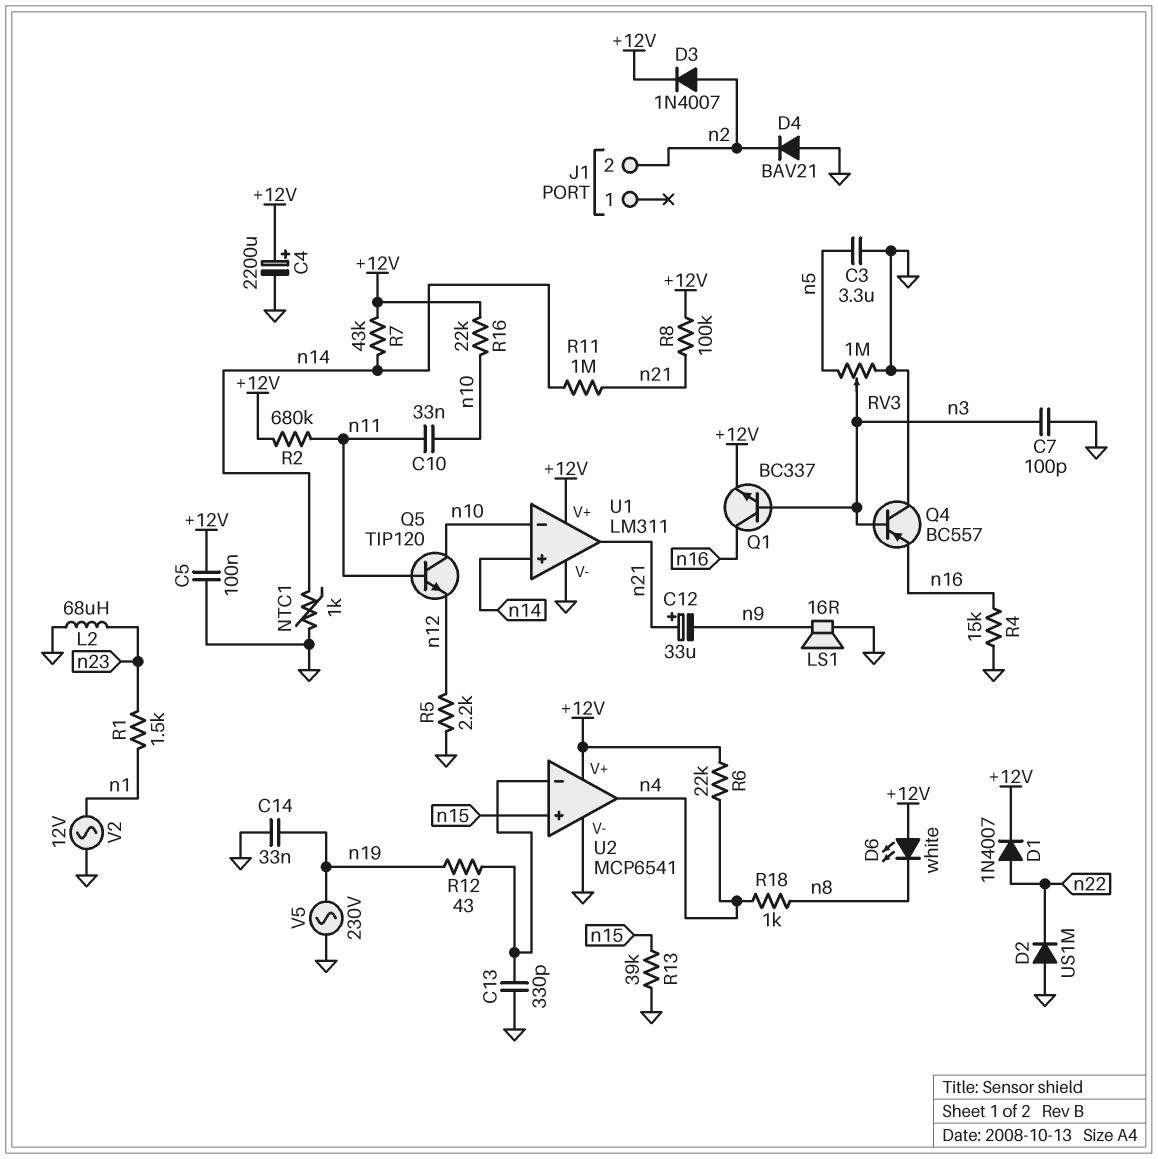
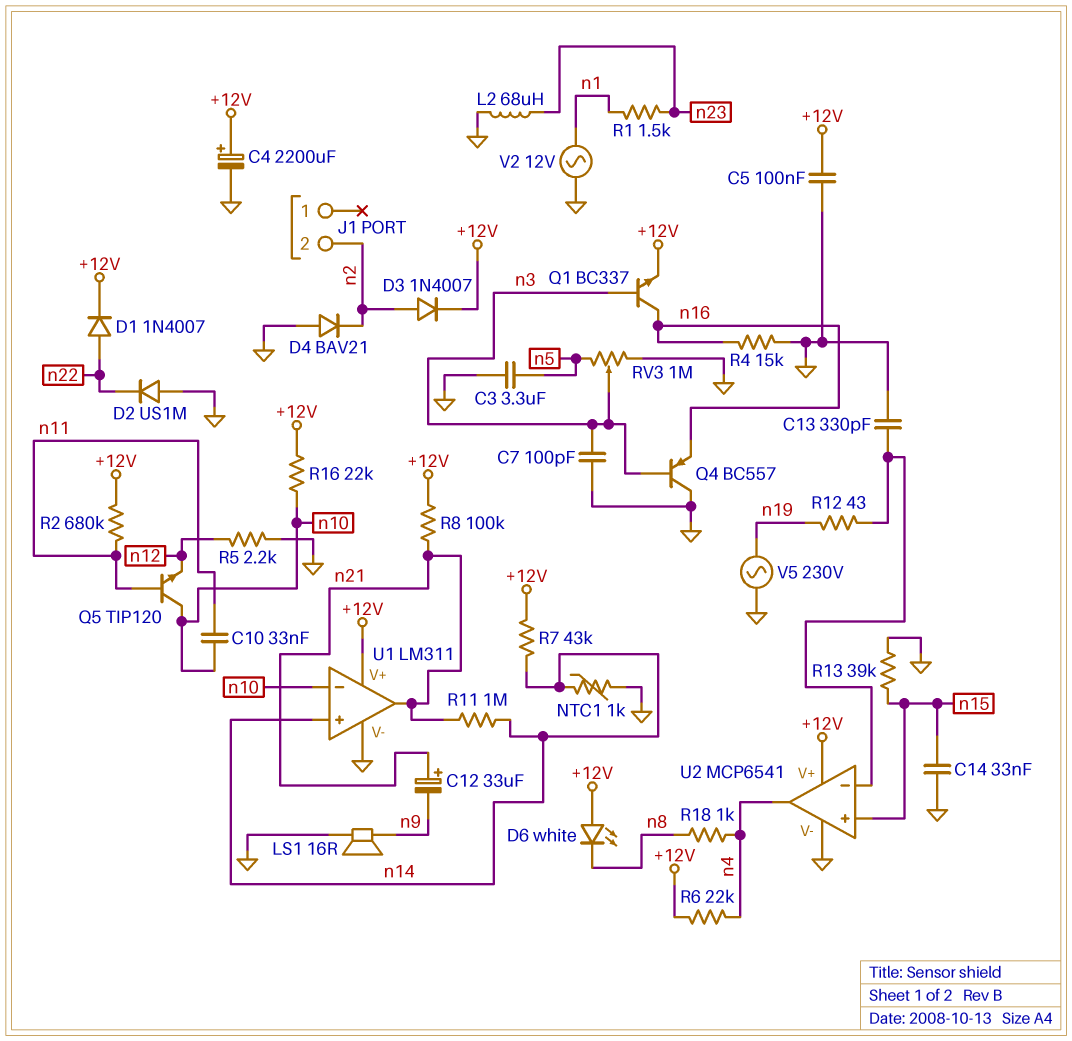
C14: 33nF (GND, n19) -> 33nF (GND, n15)

